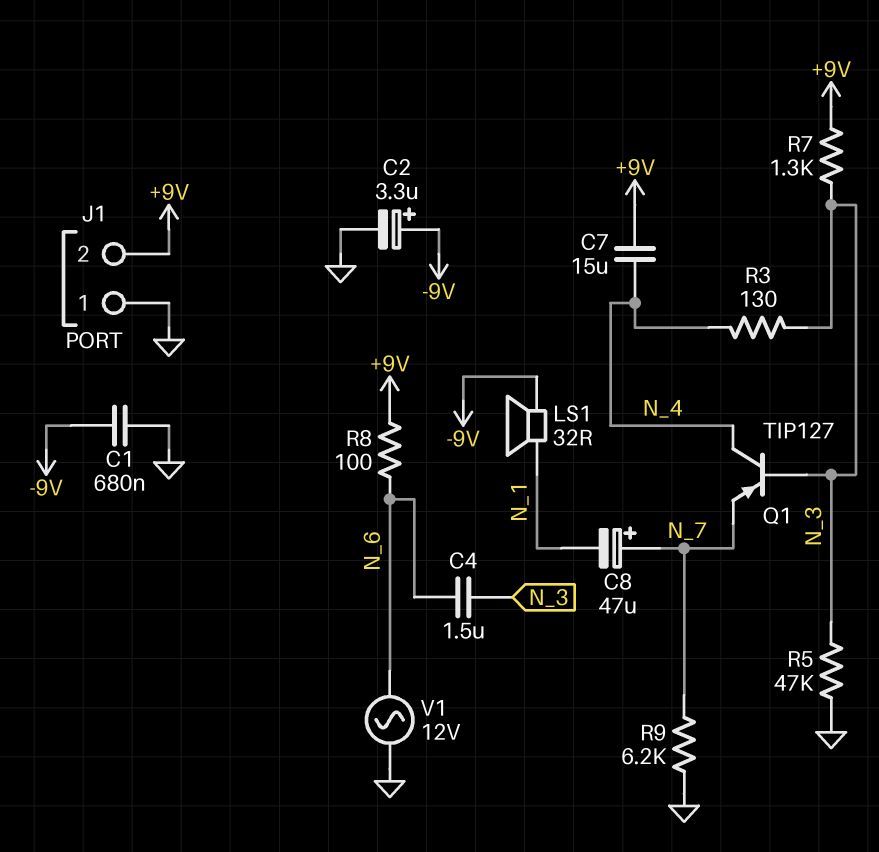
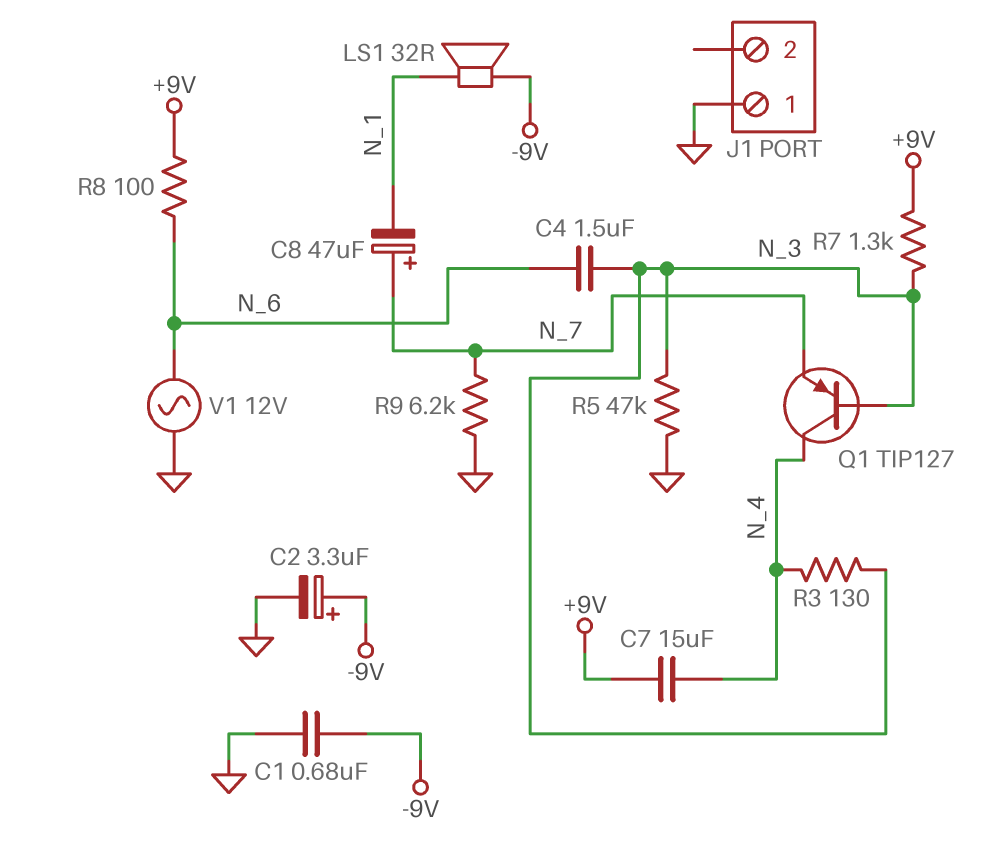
J1 pin 2: +9V -> none

